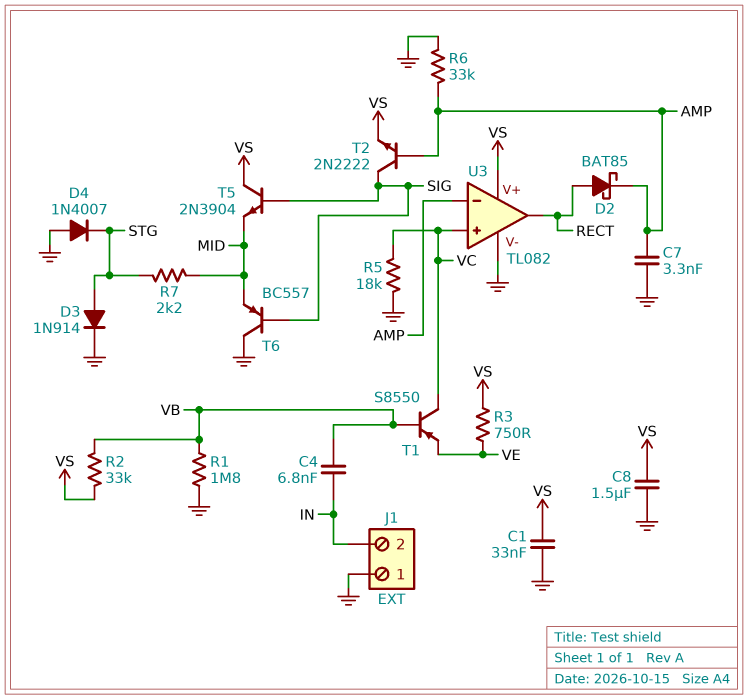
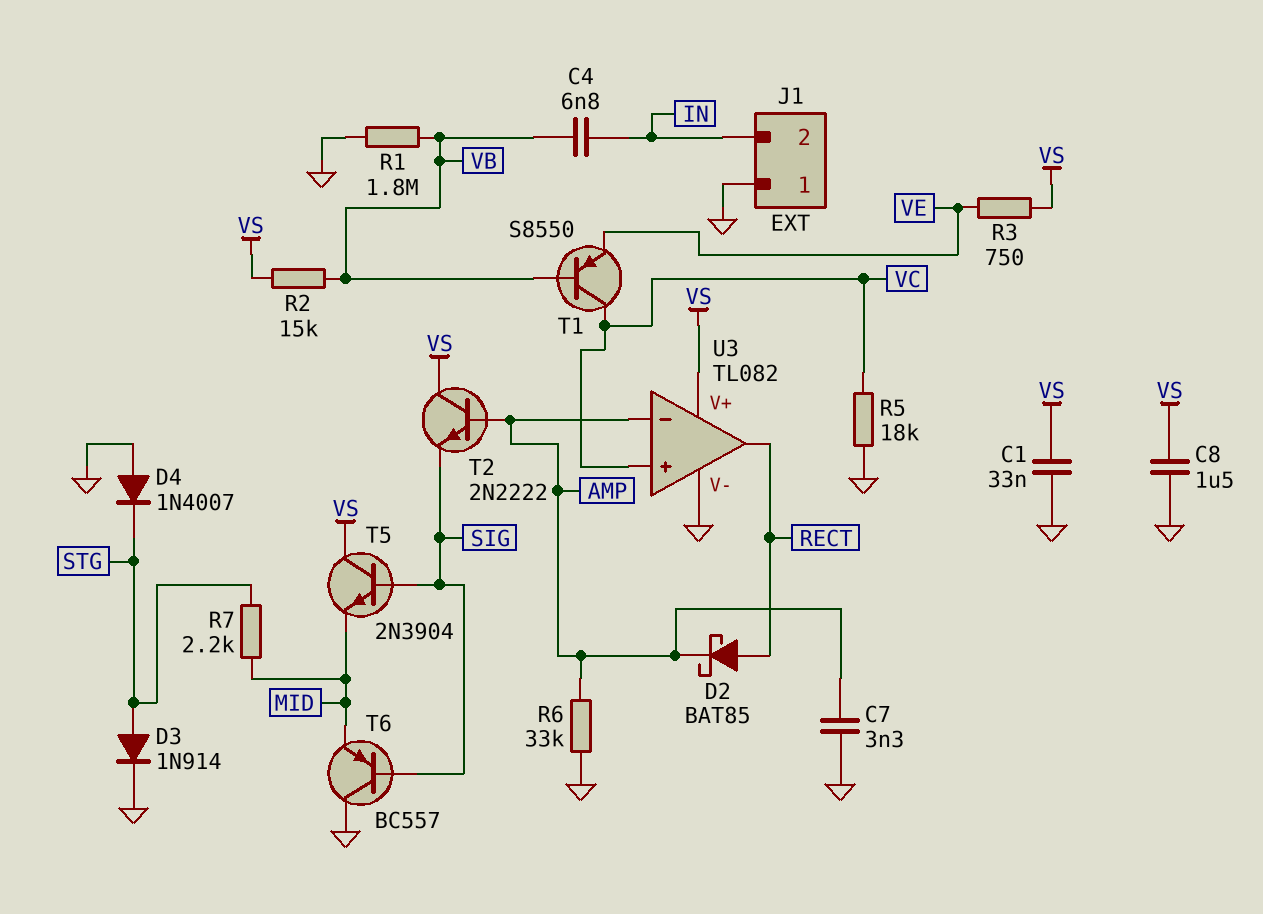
R2: 33k (VB, VS) -> 15k (VB, VS)
T2: NPN 2N2222 (B AMP, C SIG, E VS) -> NPN 2N2222 (B AMP, C VS, E SIG)

